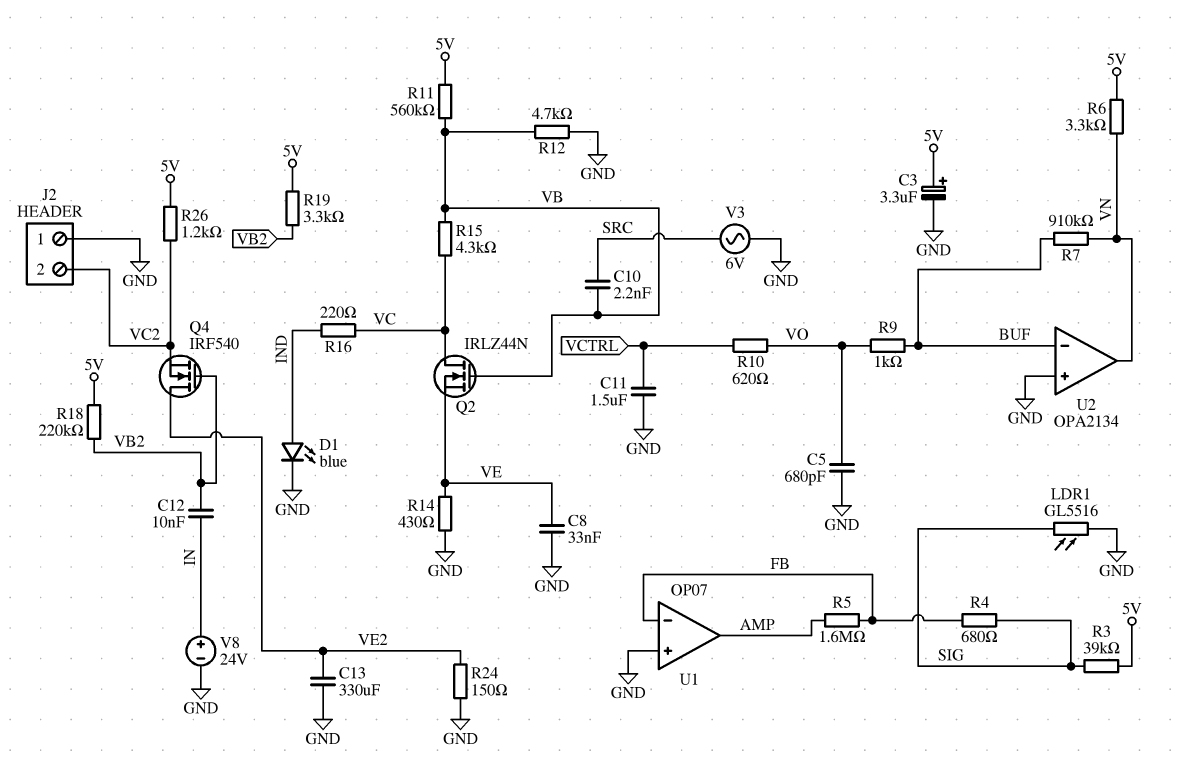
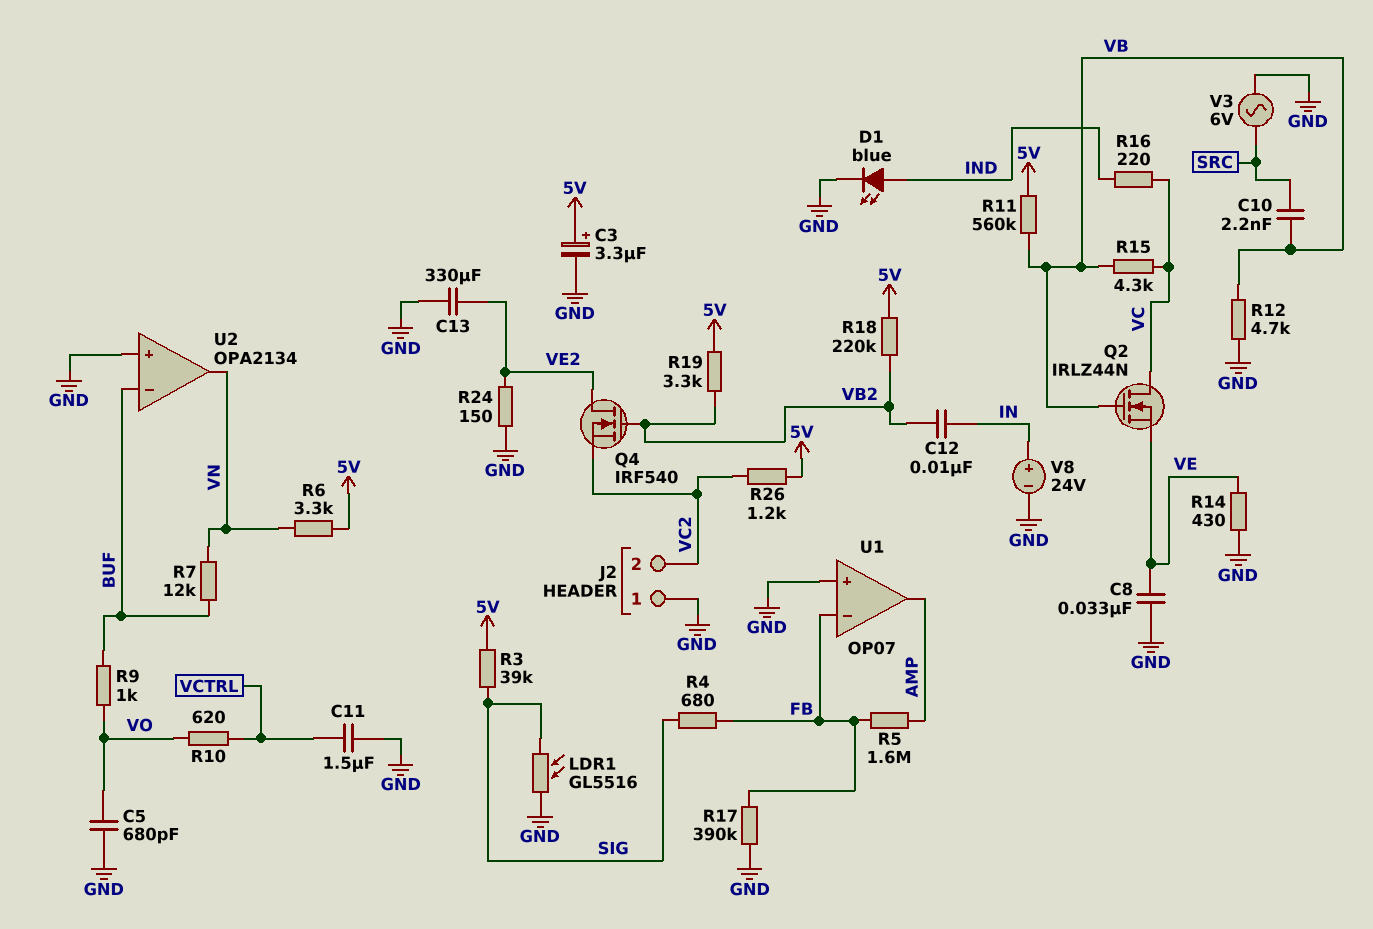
R7: 910k (BUF, VN) -> 12k (BUF, VN)
R17: none -> 390k (FB, GND)

